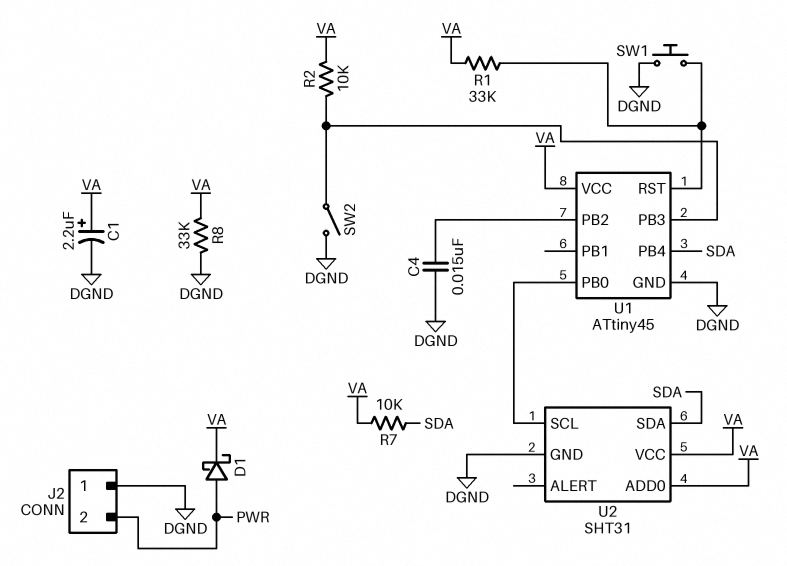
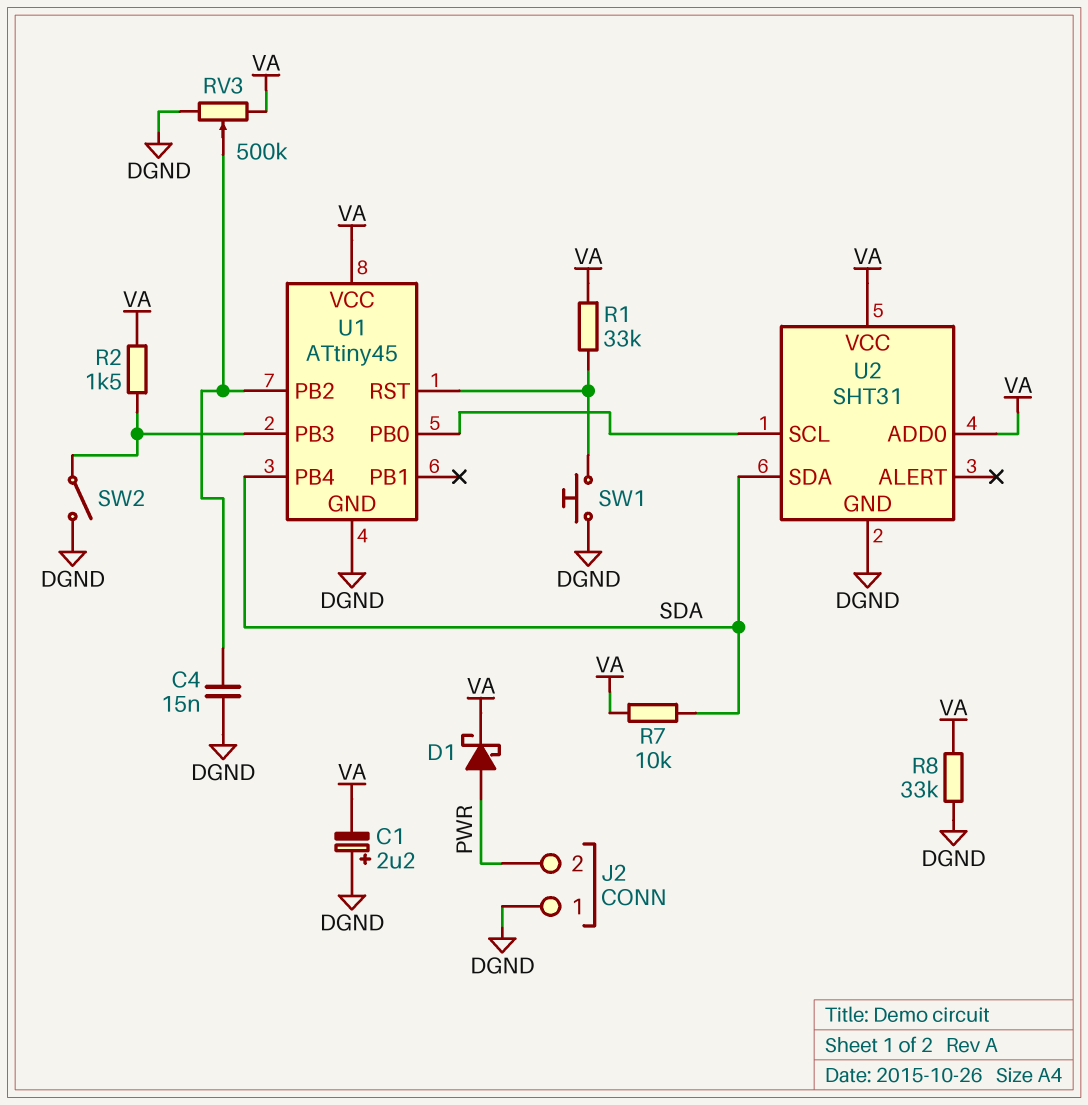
C1: 2.2uF (plus VA, minus DGND) -> 2.2uF (plus DGND, minus VA)
R2: 10k (U1/PB3, VA) -> 1.5k (U1/PB3, VA)
RV3: none -> 500k (DGND, VA, wiper U1/PB2)

